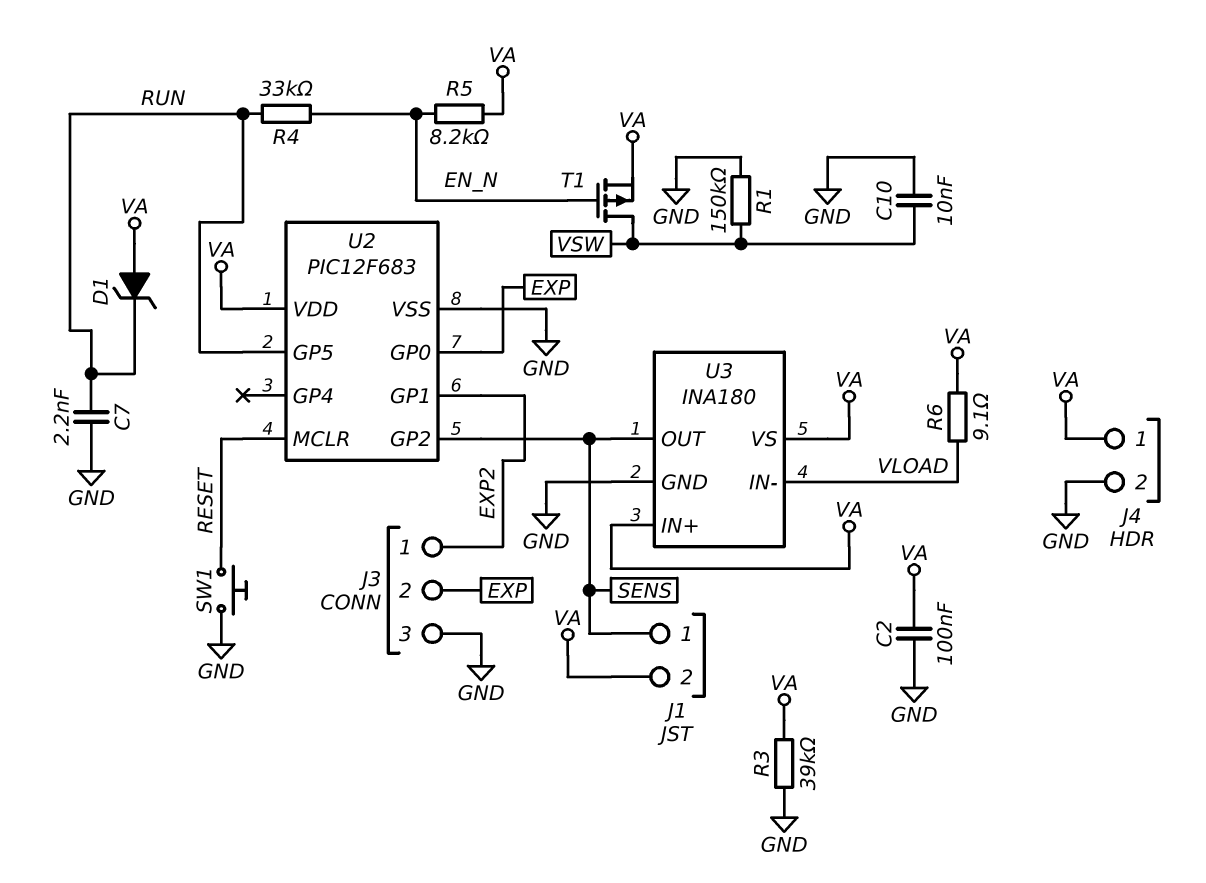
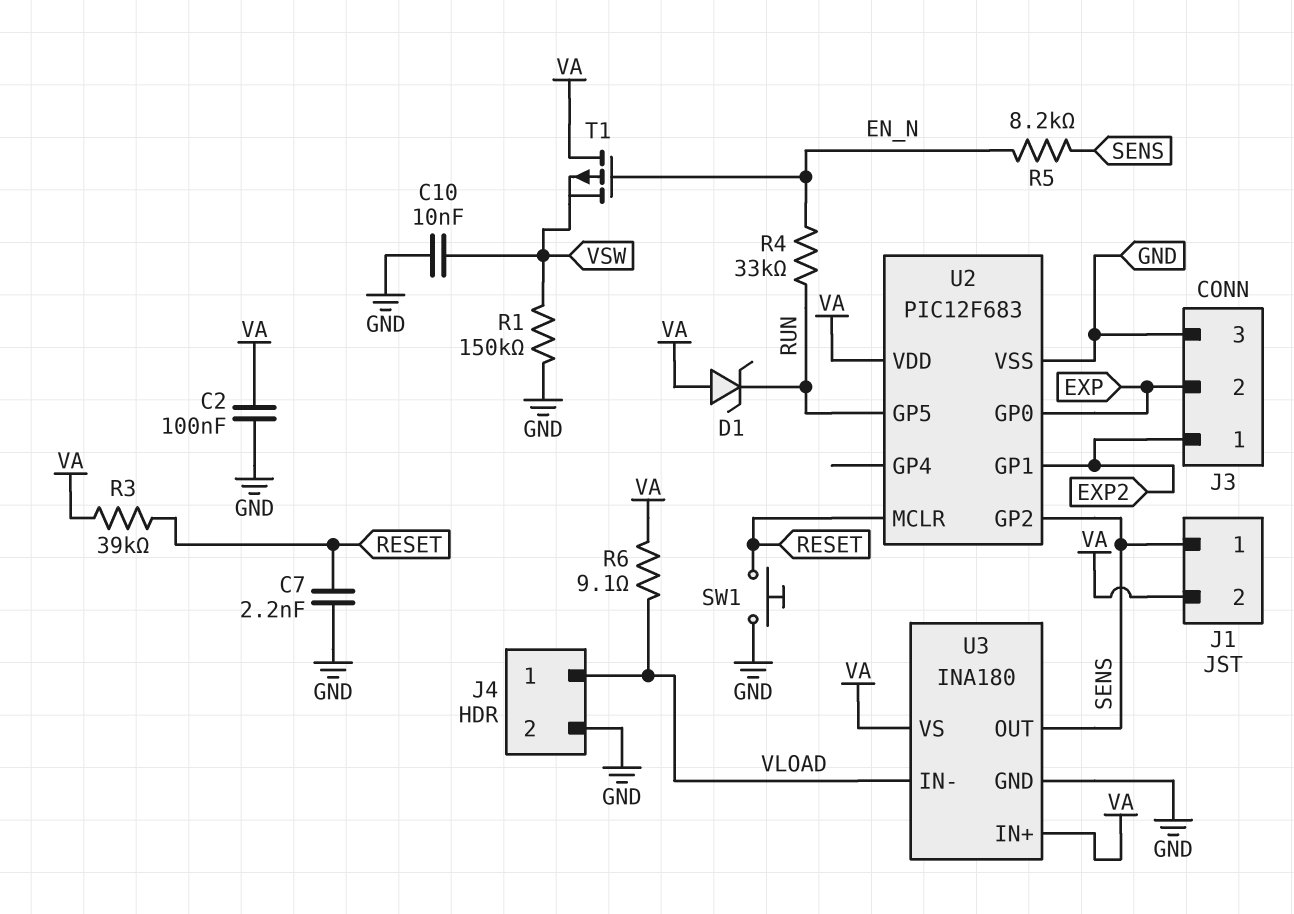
C7: 2.2nF (GND, RUN) -> 2.2nF (GND, RESET)
J4 pin 1: VA -> VLOAD
R3: 39k (GND, VA) -> 39k (RESET, VA)
R5: 8.2k (EN_N, VA) -> 8.2k (EN_N, SENS)
T1: PMOS (G EN_N, D VSW, S VA) -> PMOS (G EN_N, D VA, S VSW)

